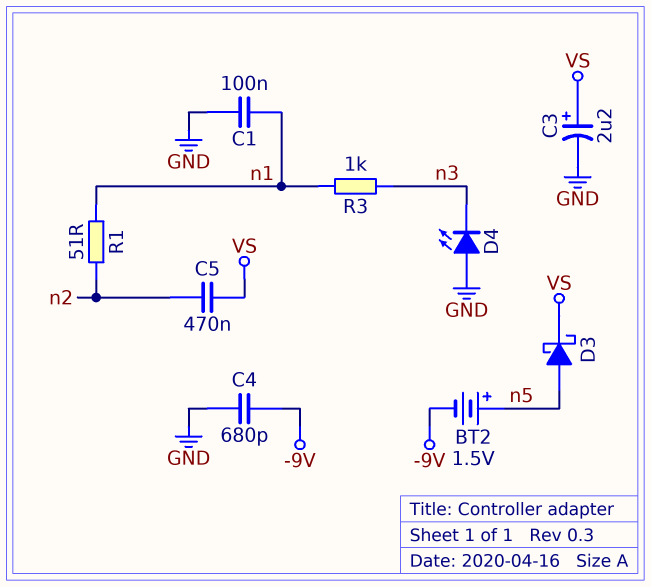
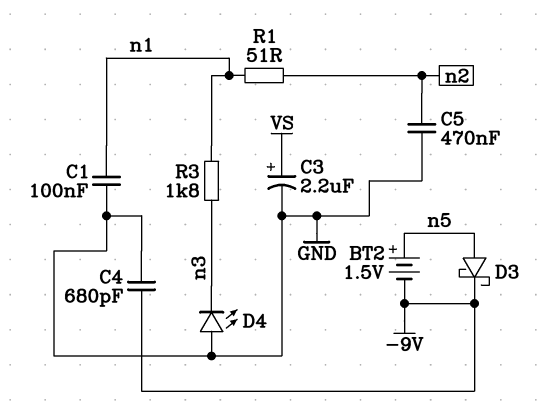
C5: 470nF (VS, n2) -> 470nF (GND, n2)
D3: schottky (A n5, K VS) -> schottky (A n5, K -9V)
R3: 1k (n1, n3) -> 1.8k (n1, n3)

